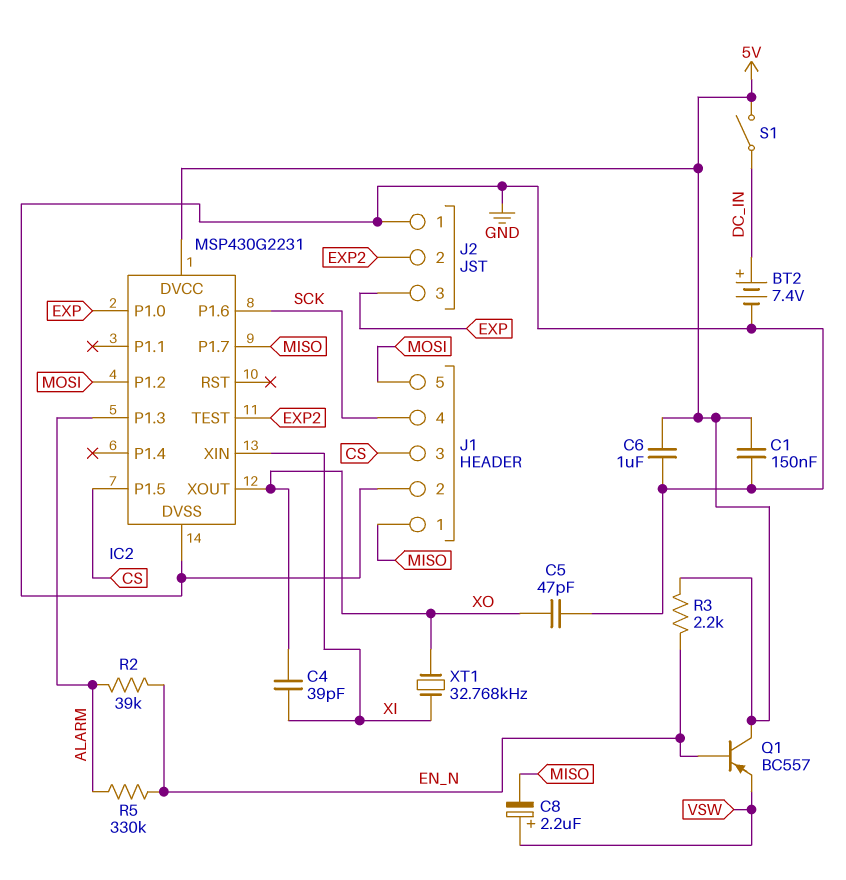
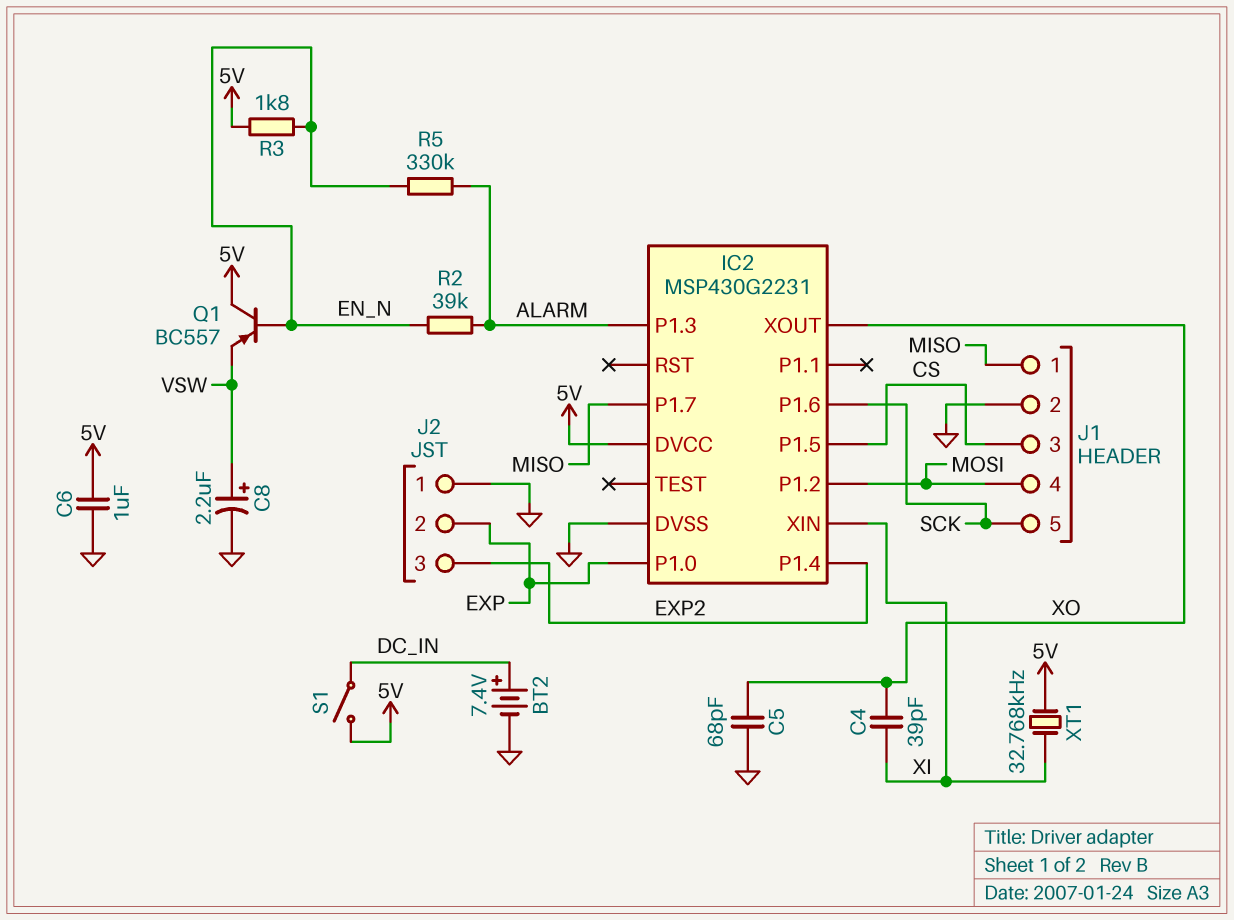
C1: 150nF (5V, GND) -> none
C5: 47pF (GND, XO) -> 68pF (GND, XO)
C8: 2.2uF (plus VSW, minus MISO) -> 2.2uF (plus VSW, minus GND)
IC2 pin P1.4: none -> EXP2
IC2 pin TEST: EXP2 -> none
J1 pin 4: SCK -> MOSI
J1 pin 5: MOSI -> SCK
J2 pin 2: EXP2 -> EXP
J2 pin 3: EXP -> EXP2
R3: 2.2k (5V, EN_N) -> 1.8k (5V, EN_N)
XT1: 32.768kHz (XI, XO) -> 32.768kHz (5V, XI)

